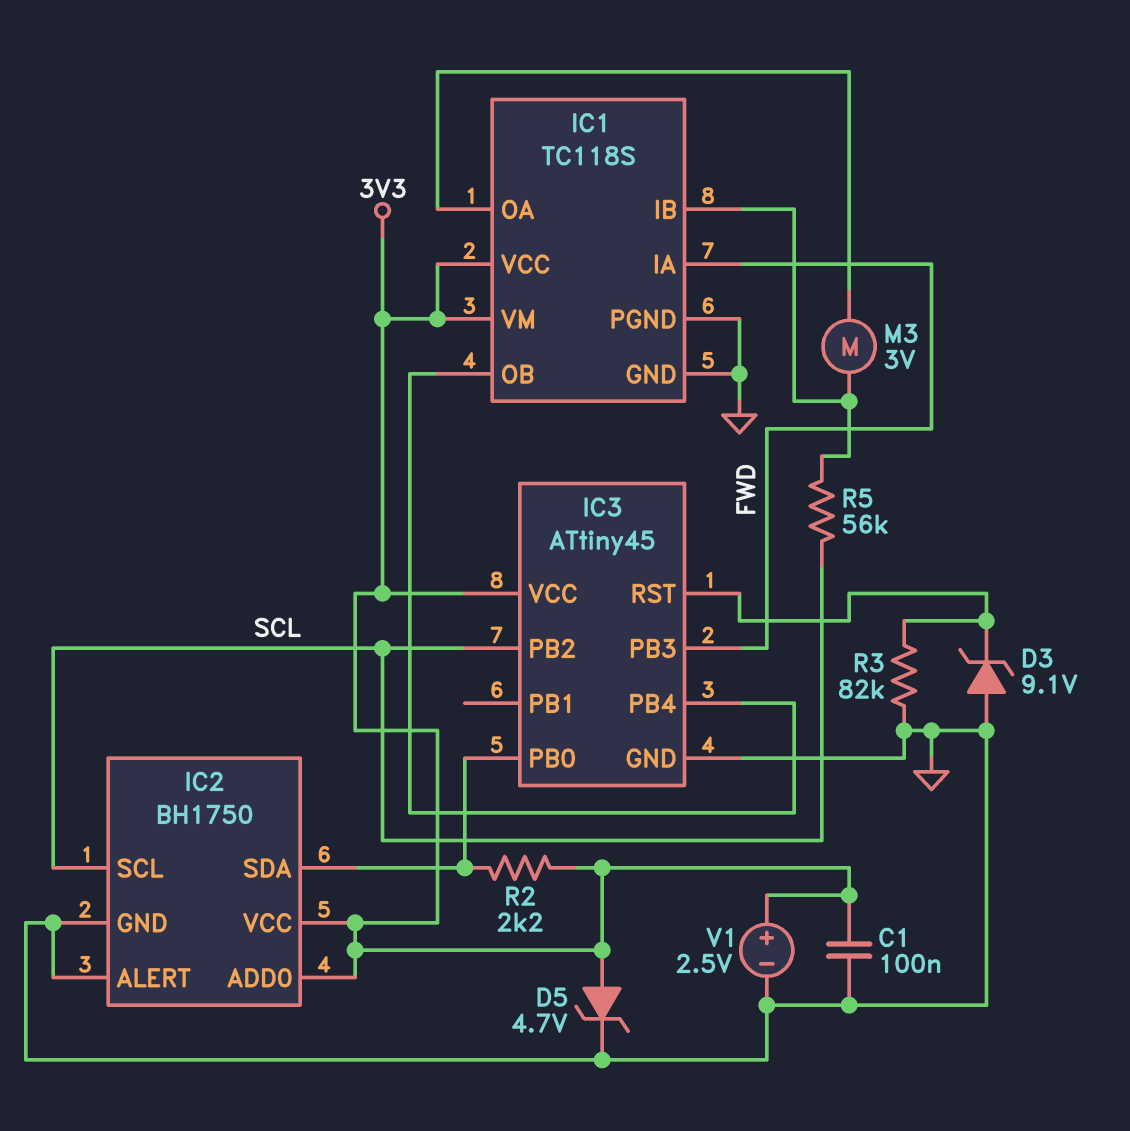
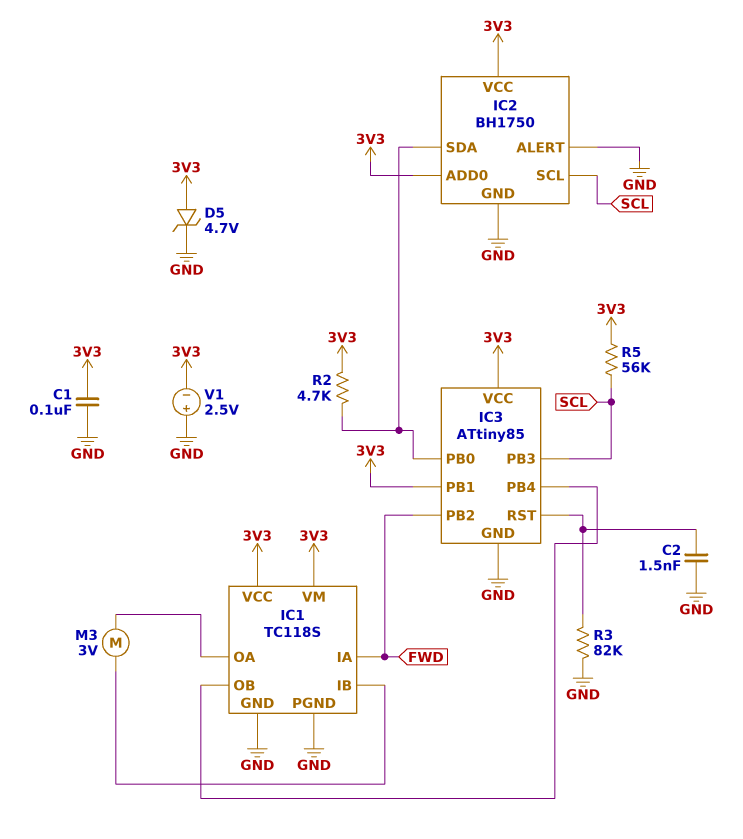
C2: none -> 1.5nF (GND, IC3/RST)
D3: zener 9.1V (A GND, K IC3/RST) -> none
IC3: ATtiny45 -> ATtiny85
IC3 pin PB1: none -> 3V3
IC3 pin PB2: SCL -> FWD
IC3 pin PB3: FWD -> SCL
R2: 2.2k (3V3, IC2/SDA) -> 4.7k (3V3, IC2/SDA)
R5: 56k (IC1/IB, SCL) -> 56k (3V3, SCL)
V1: 2.5V (plus 3V3, minus GND) -> 2.5V (plus GND, minus 3V3)

